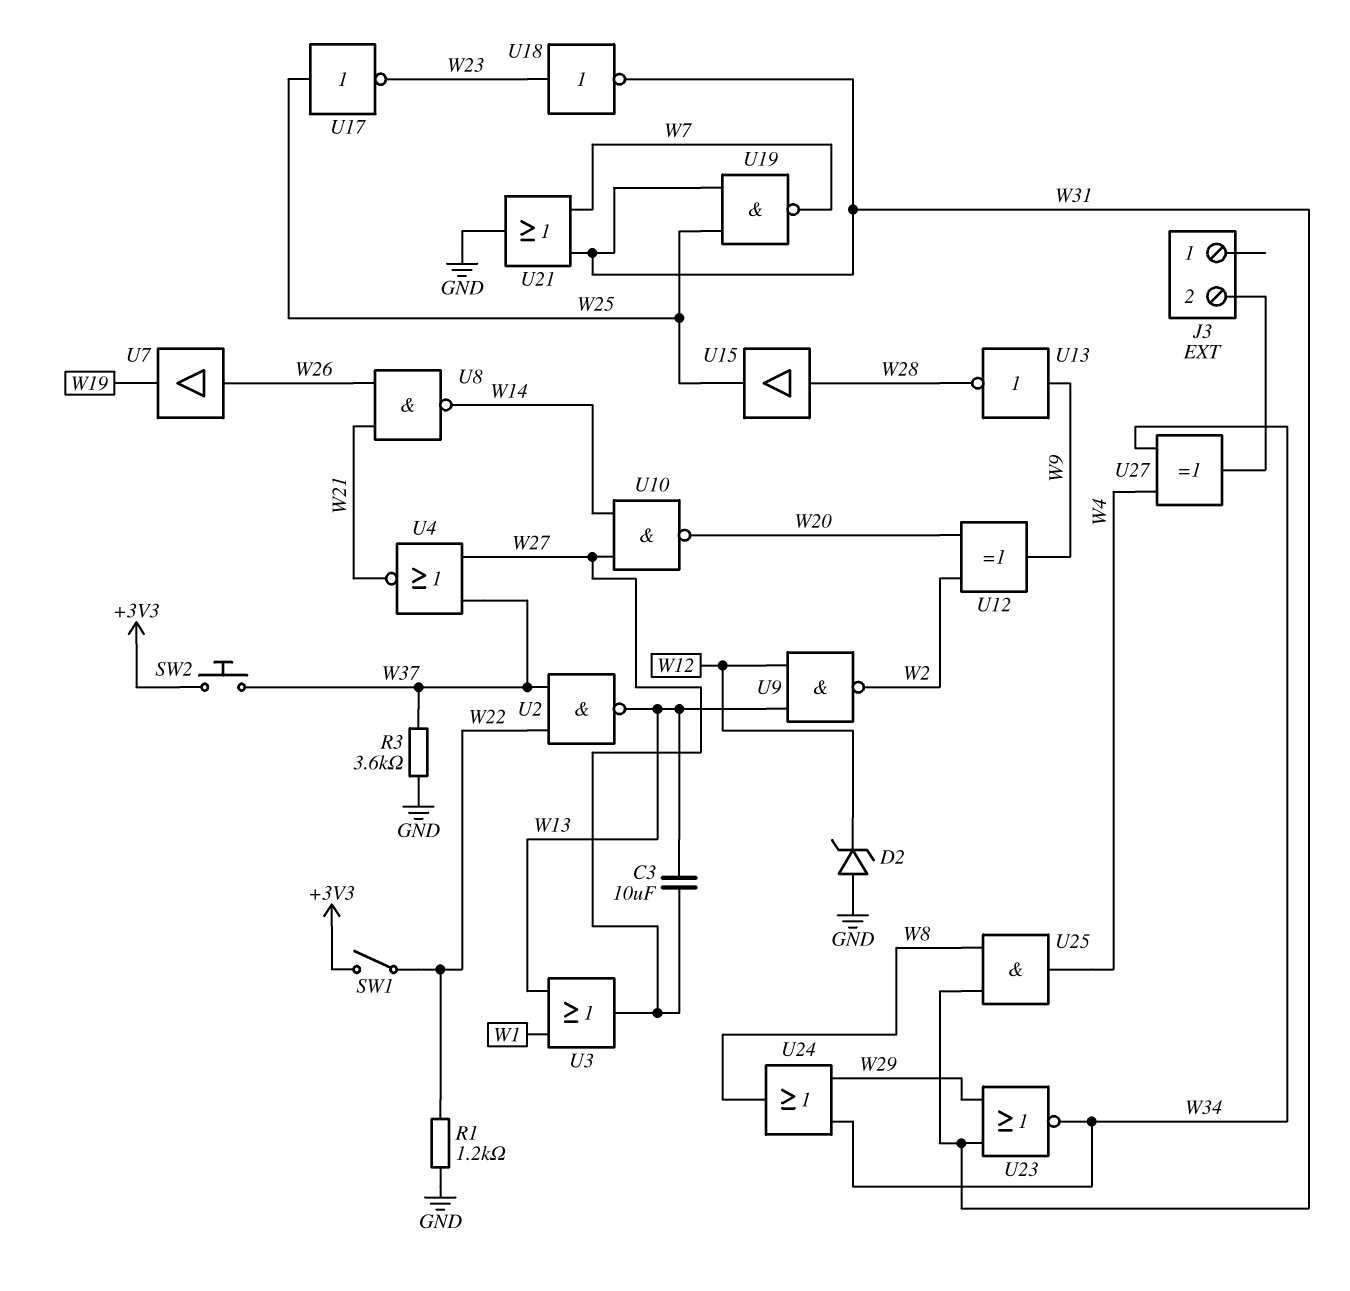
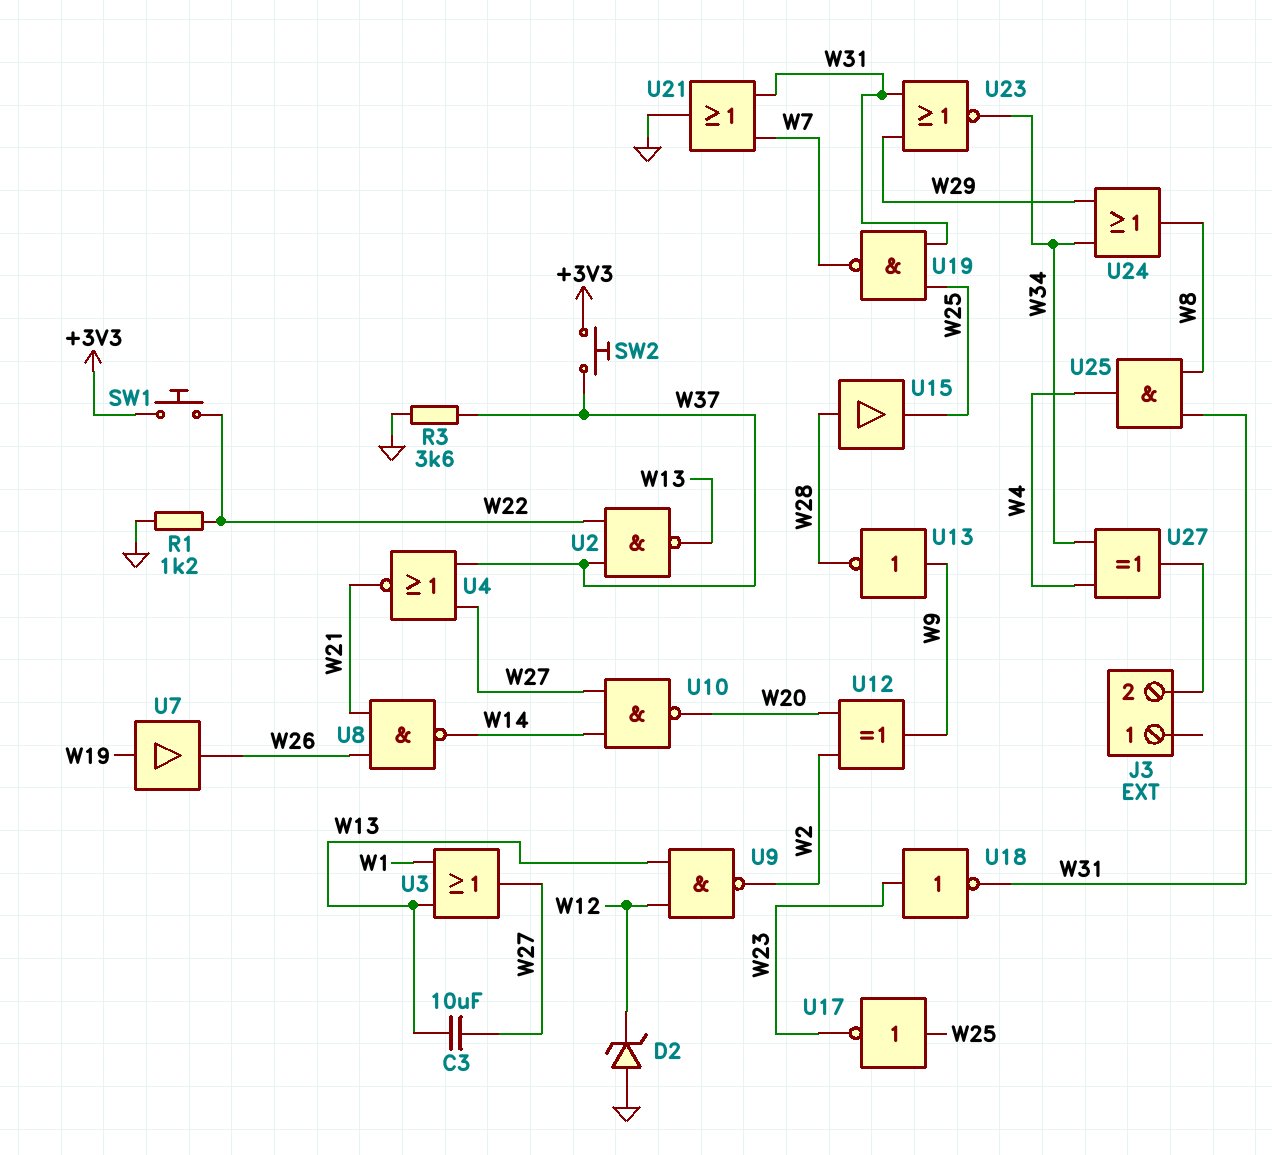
SW1: switch (+3V3, W22) -> button (+3V3, W22)
U7: buffer (in W26, out W19) -> buffer (in W19, out W26)

